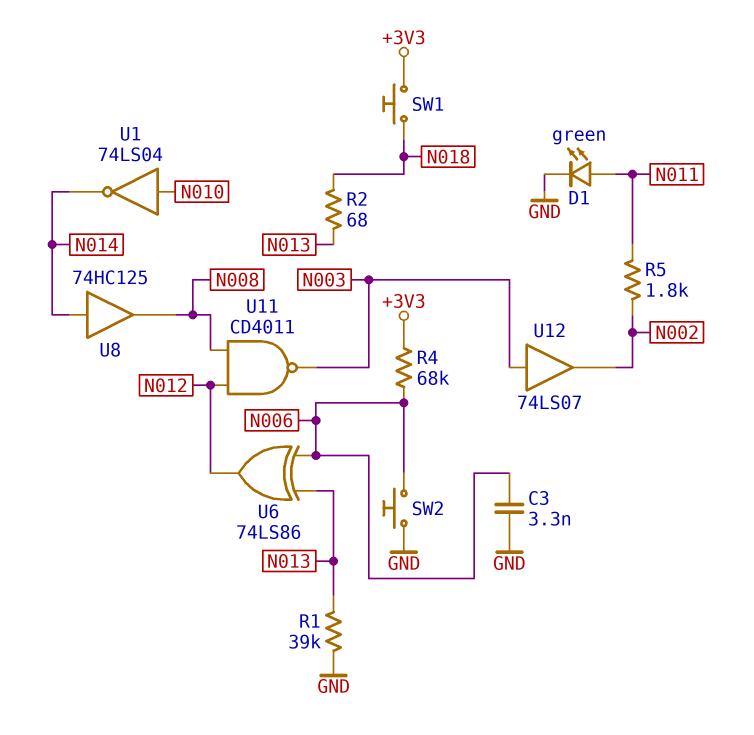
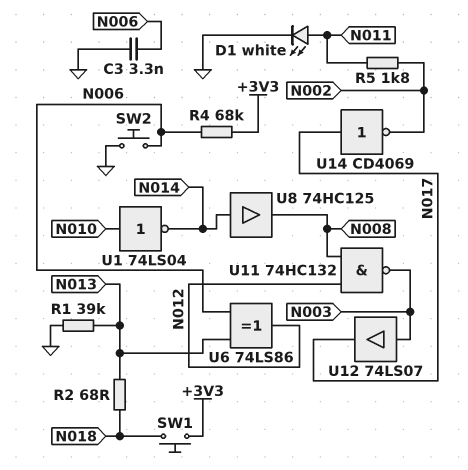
D1: LED green (A N011, K GND) -> LED white (A N011, K GND)
U11: NAND CD4011 (in N008, in N012, out N003) -> NAND 74HC132 (in N008, in N012, out N003)
U12: buffer 74LS07 (in N003, out N002) -> buffer 74LS07 (in N003, out N017)
U14: none -> NOT CD4069 (in N017, out N002)

